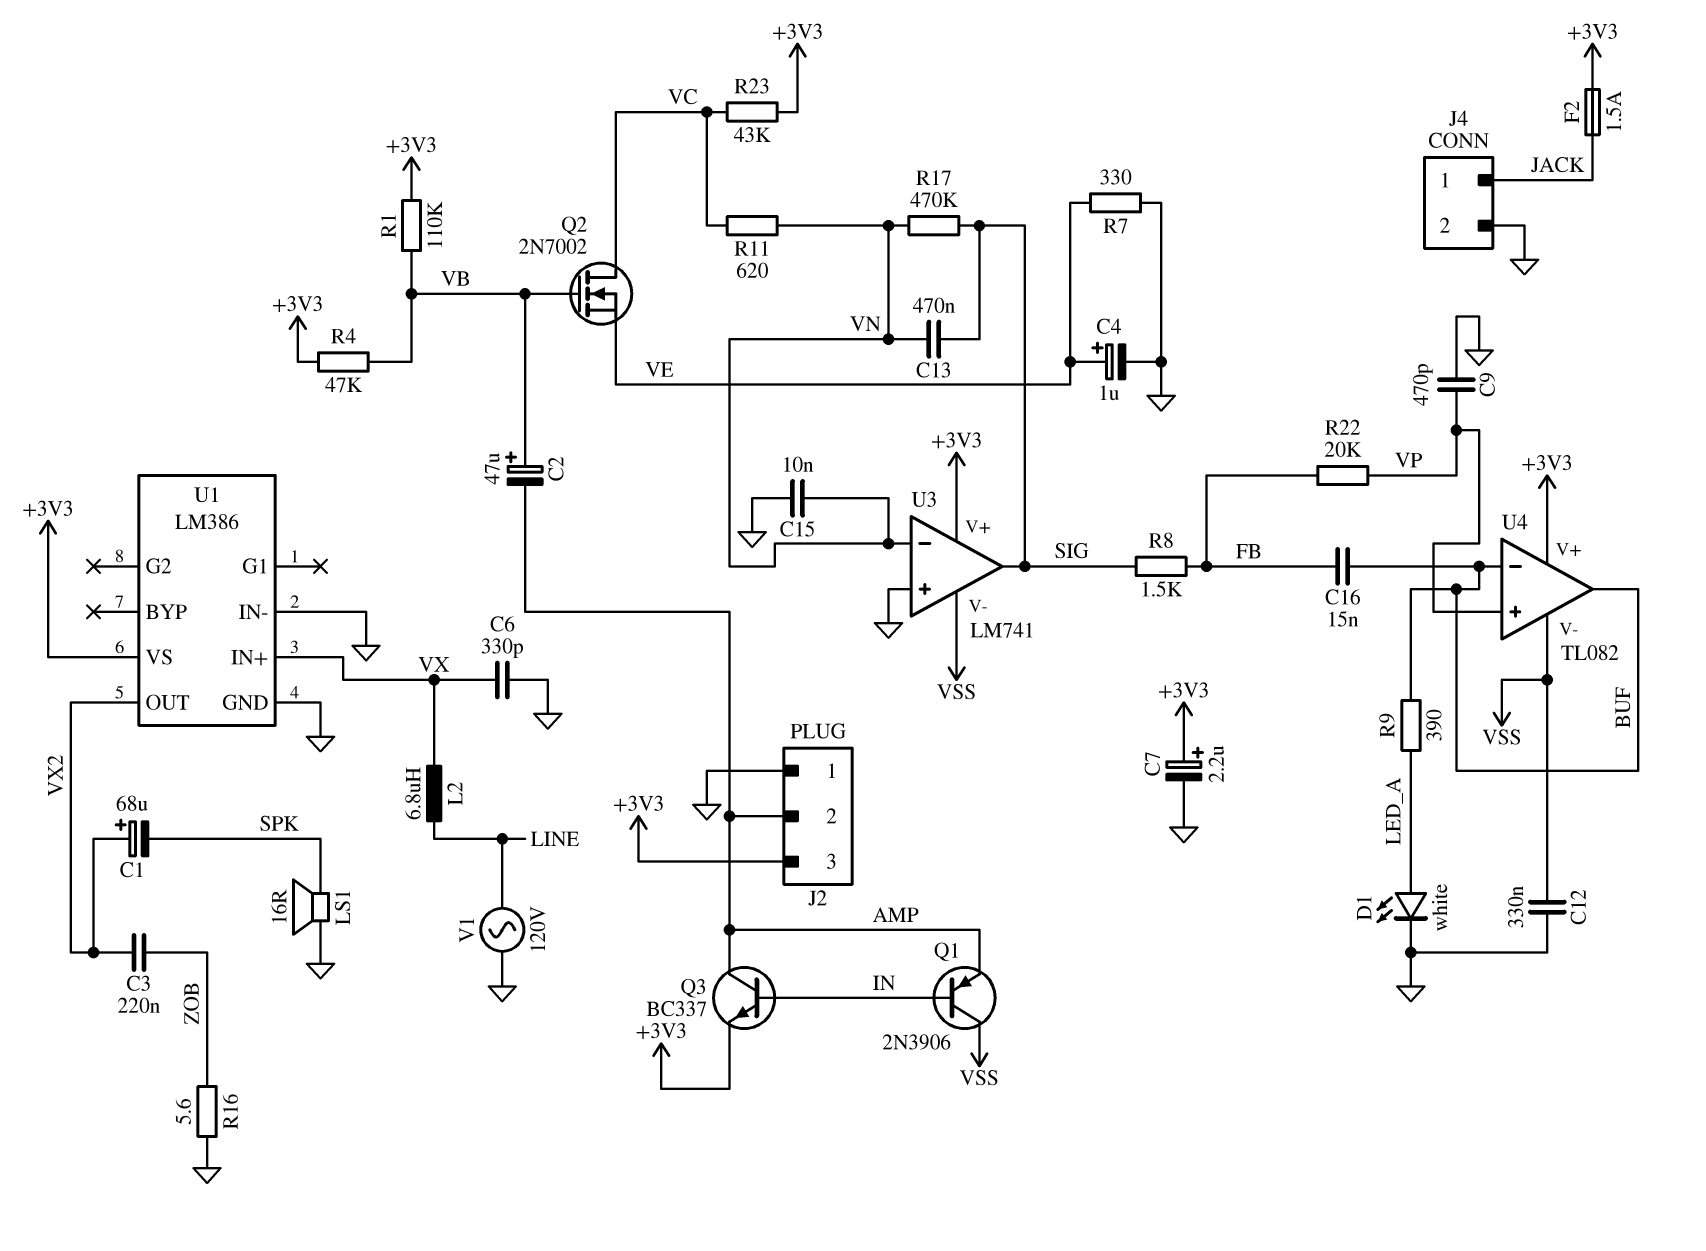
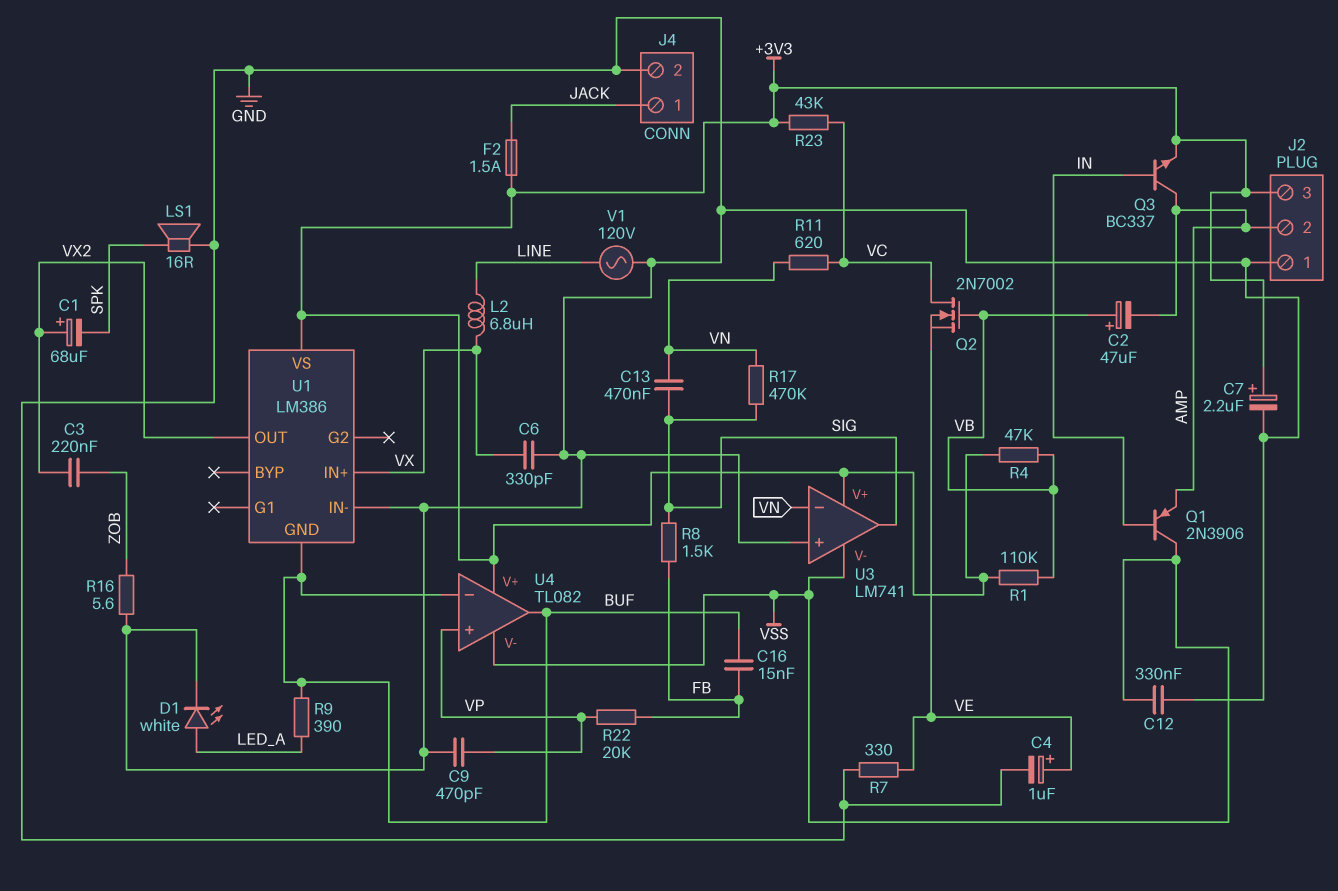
C15: 10nF (GND, VN) -> none
U1 pin GND: GND -> BUF

